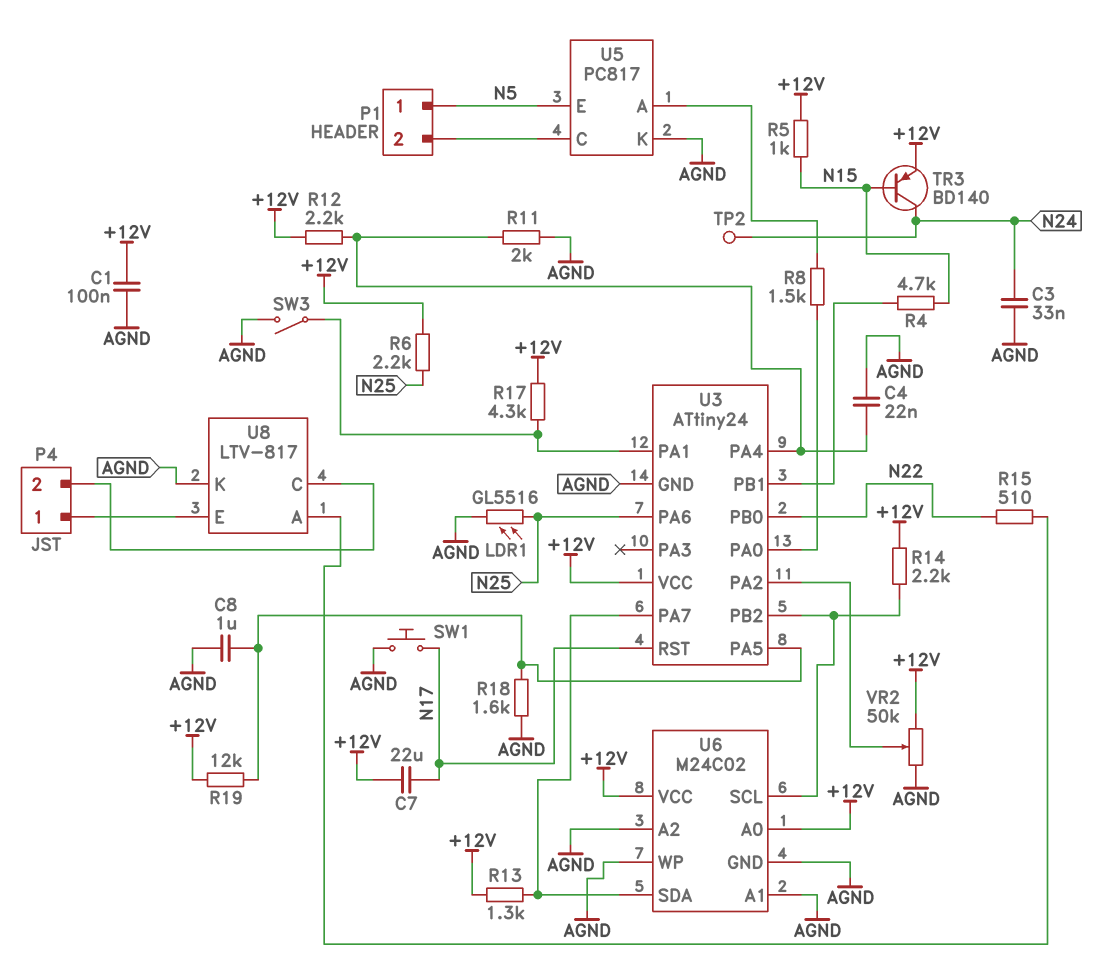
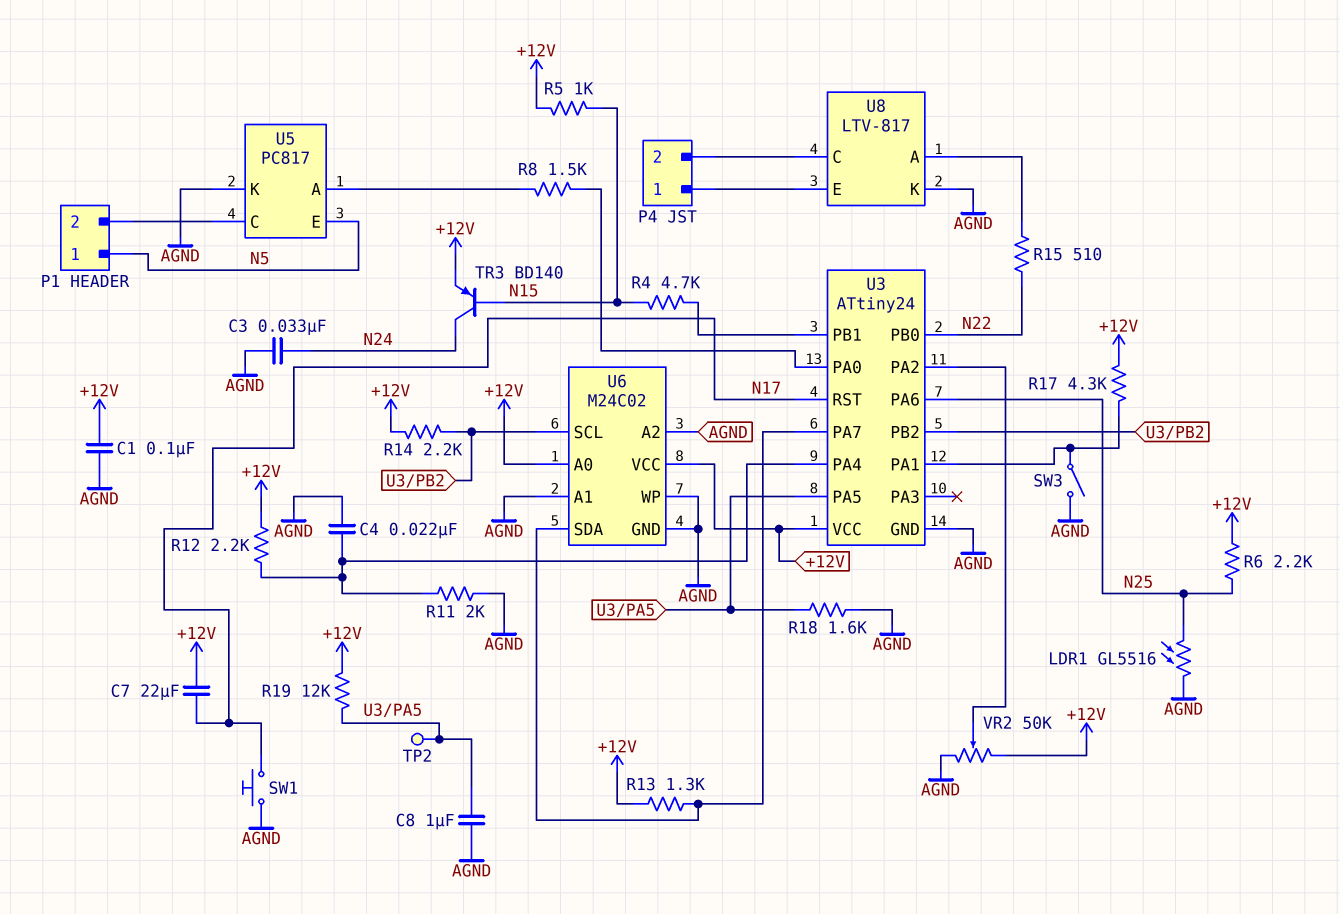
TP2: test point (N24) -> test point (U3/PA5)

